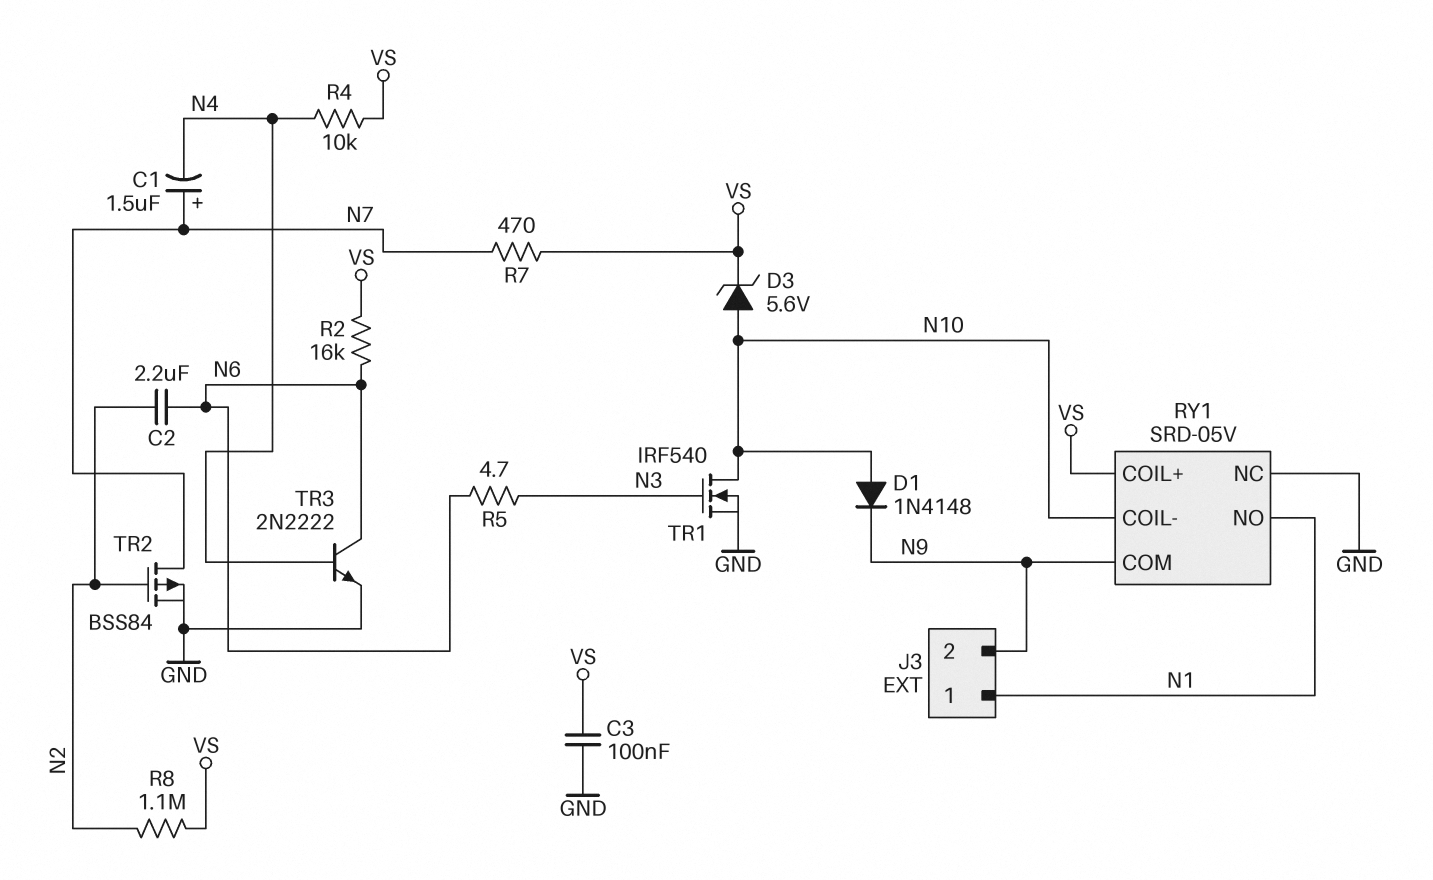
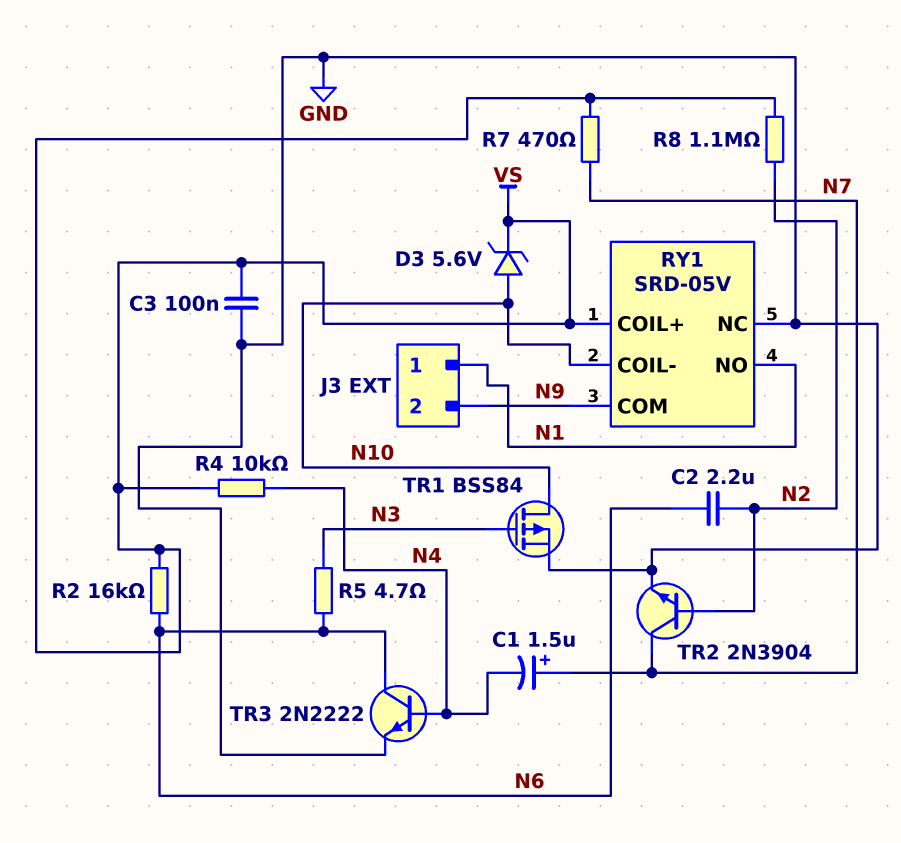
D1: diode 1N4148 (A N10, K N9) -> none
TR1: NMOS IRF540 (G N3, D N10, S GND) -> PMOS BSS84 (G N3, D N10, S GND)
TR2: PMOS BSS84 (G N2, D N7, S GND) -> NPN 2N3904 (B N2, C N7, E GND)

